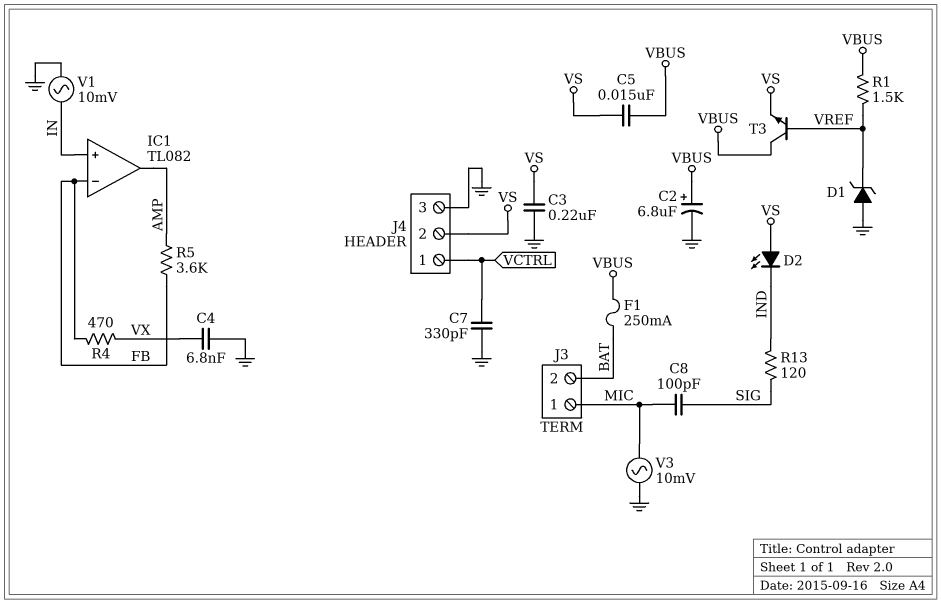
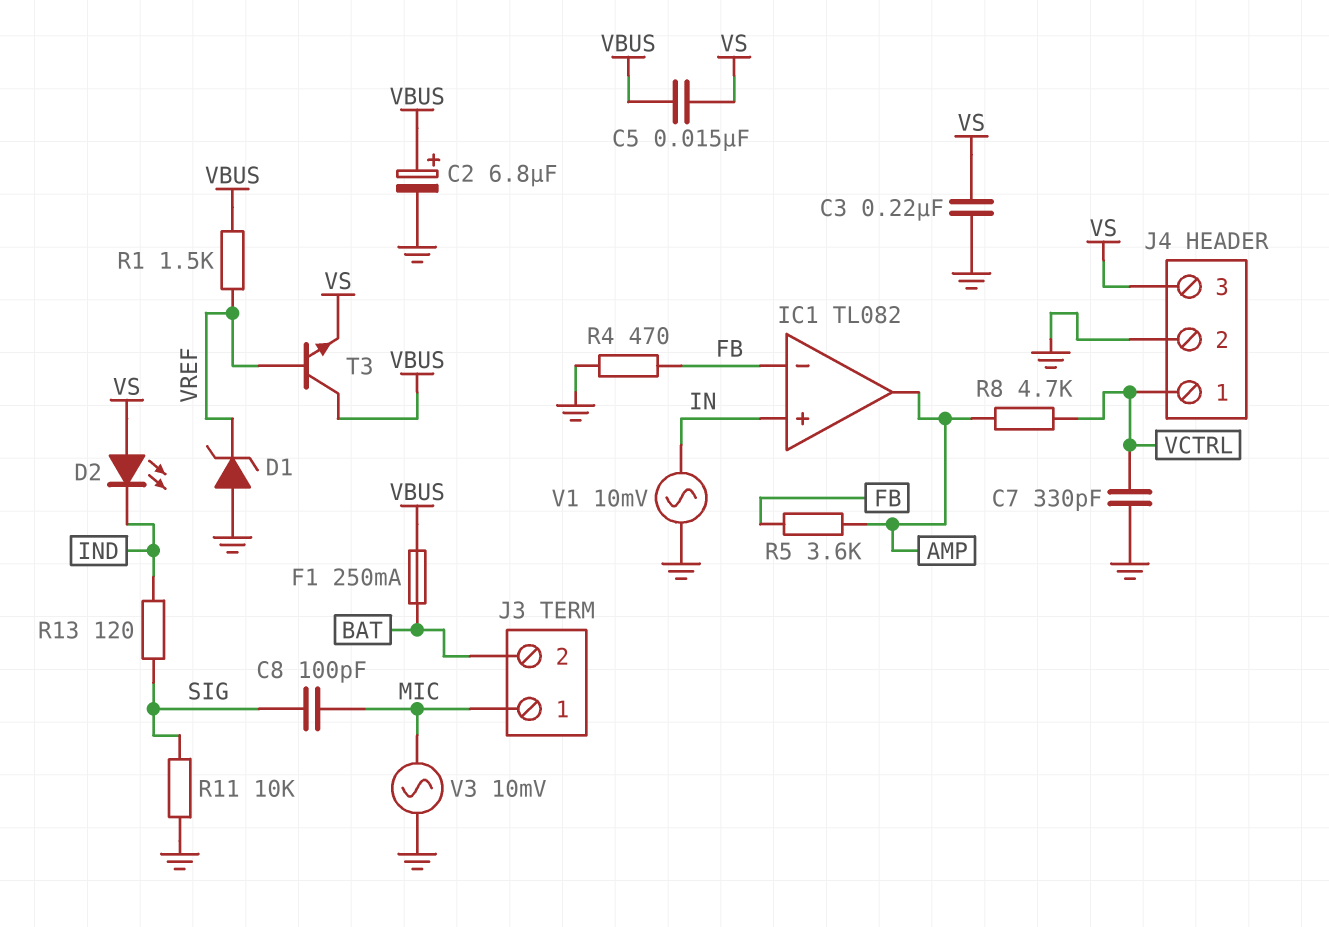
C4: 6.8nF (GND, VX) -> none
J4 pin 2: VS -> GND
J4 pin 3: GND -> VS
R4: 470 (FB, VX) -> 470 (FB, GND)
R8: none -> 4.7k (AMP, VCTRL)
R11: none -> 10k (GND, SIG)

